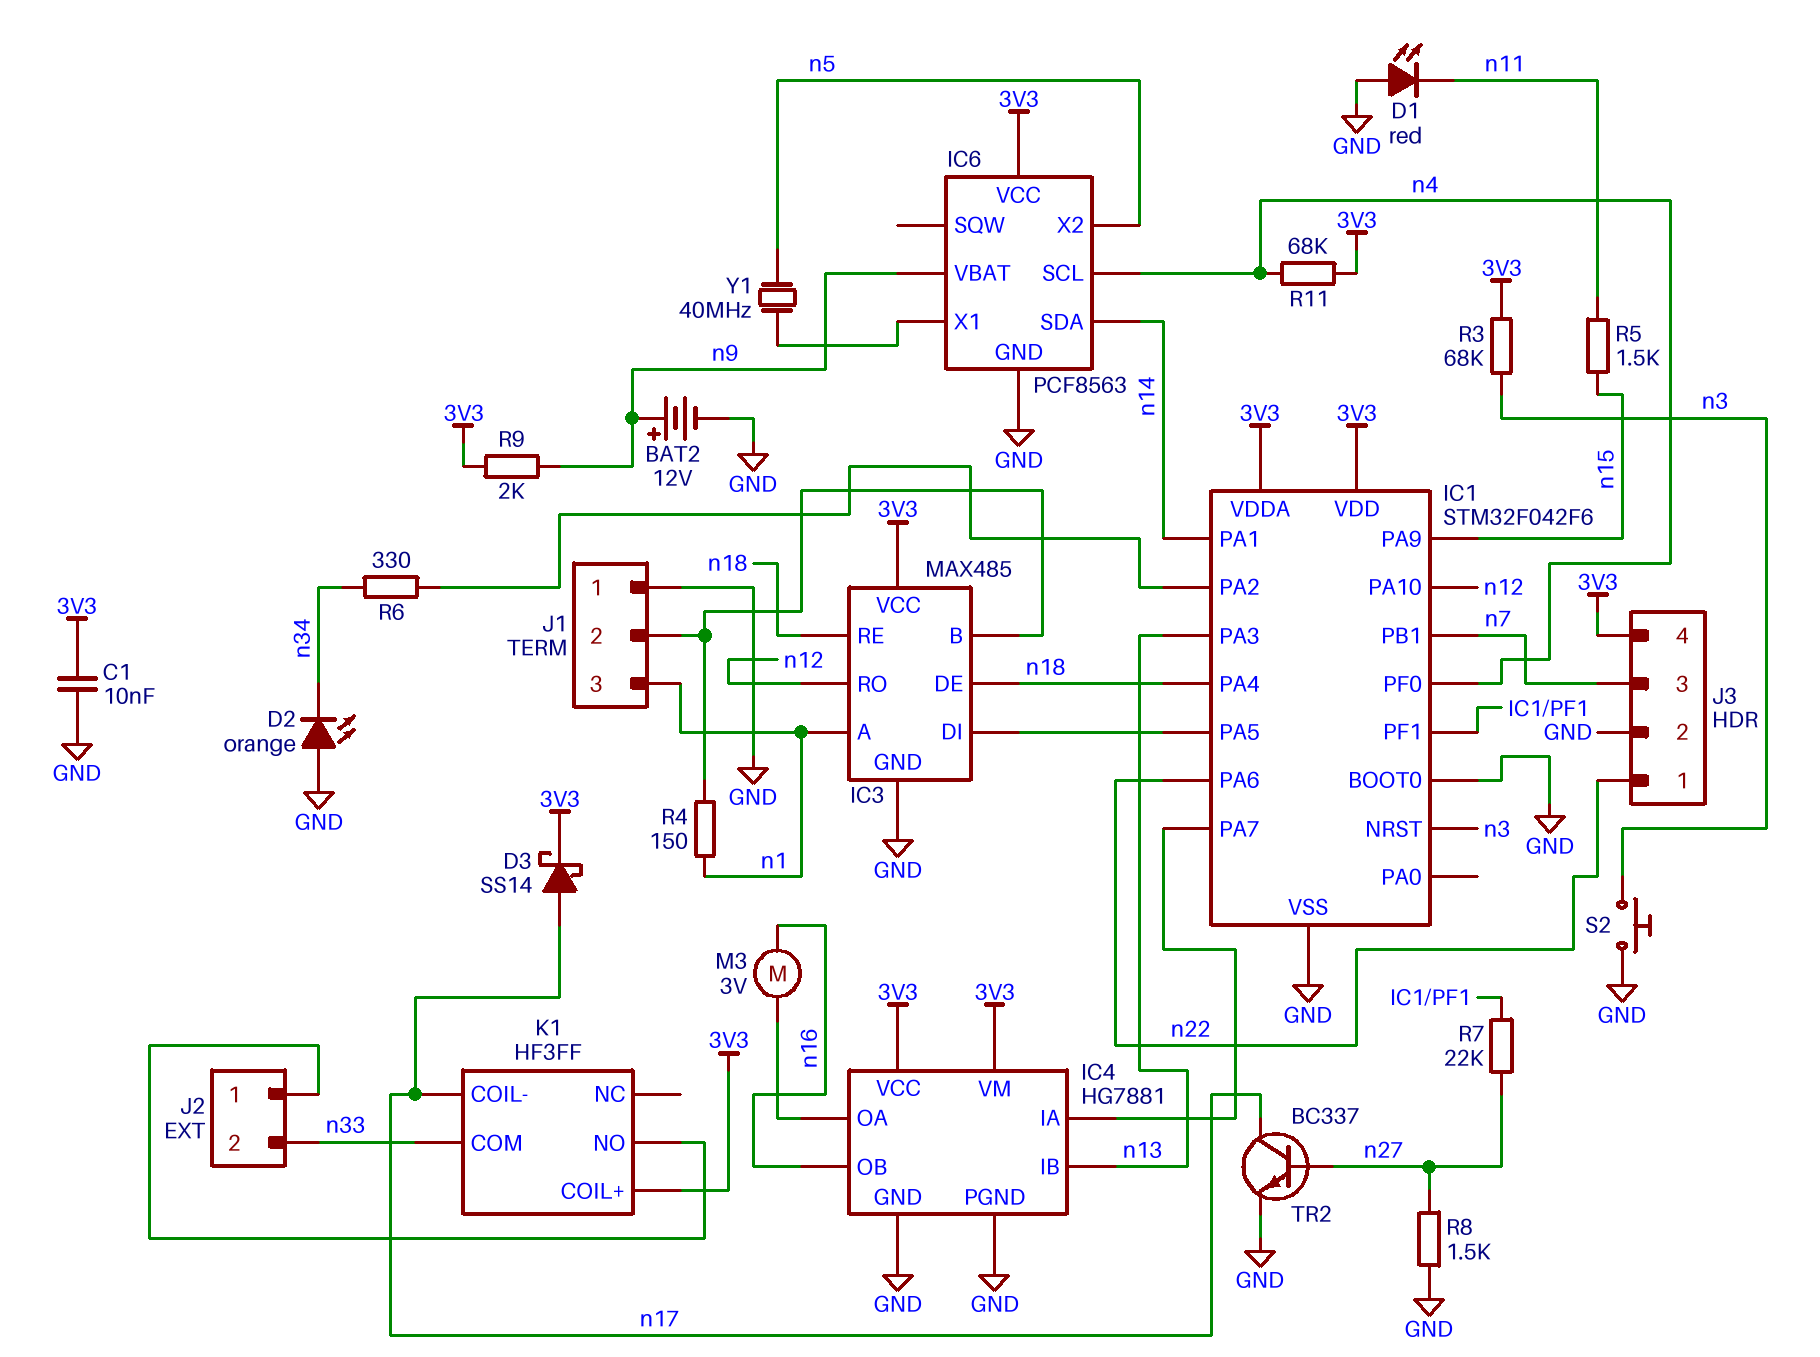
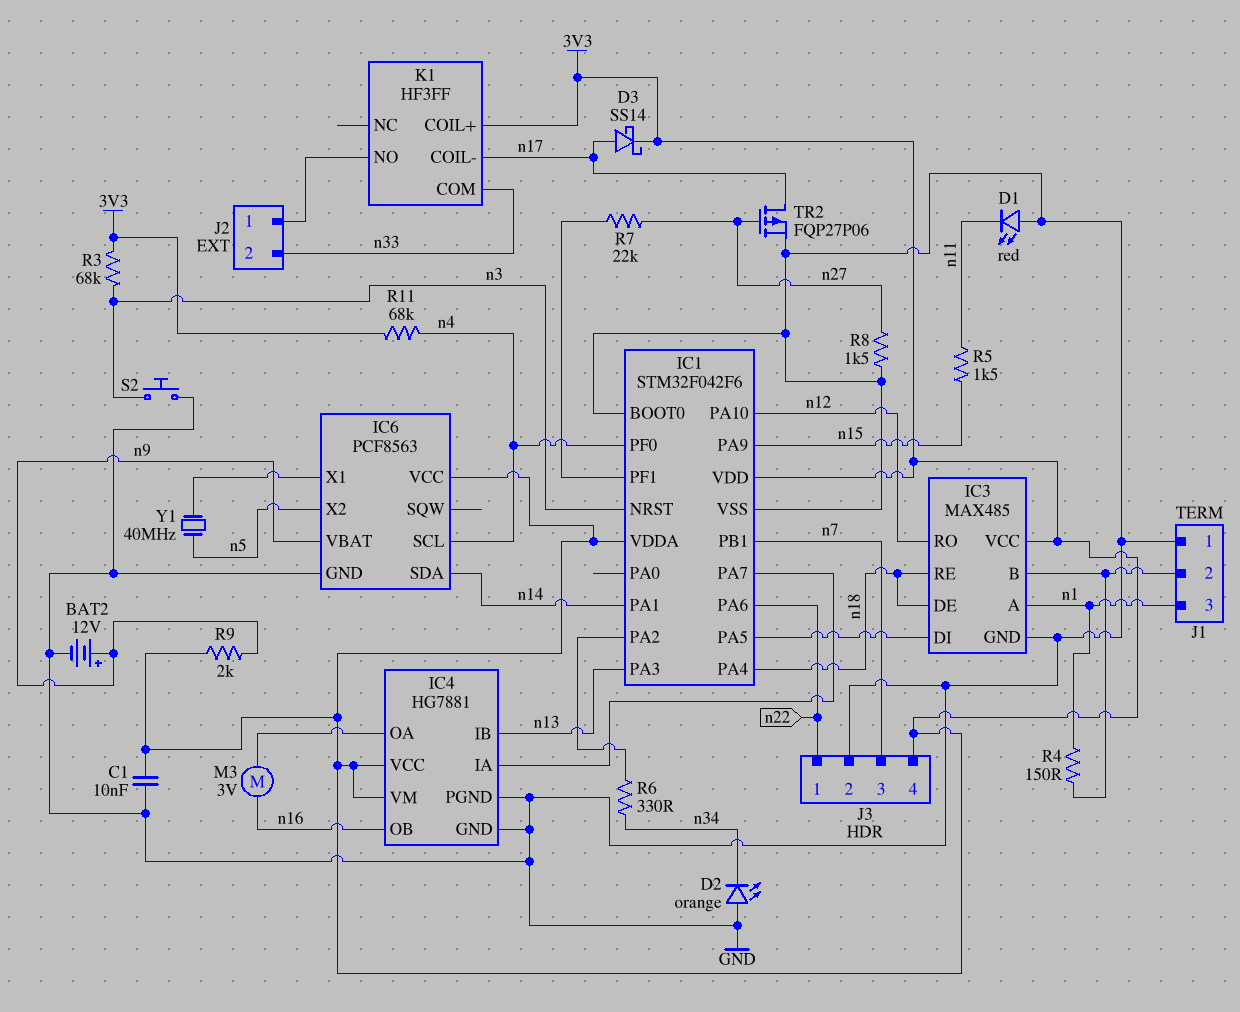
TR2: NPN BC337 (B n27, C n17, E GND) -> PMOS FQP27P06 (G n27, D n17, S GND)

